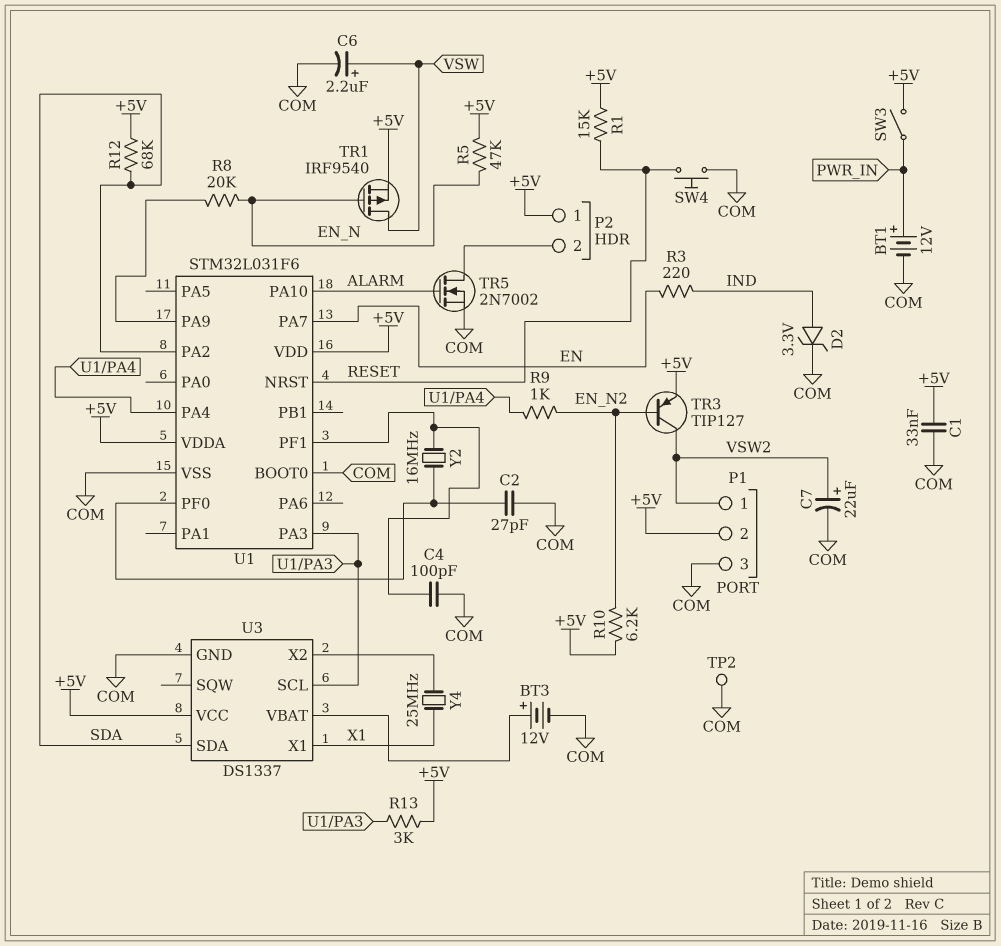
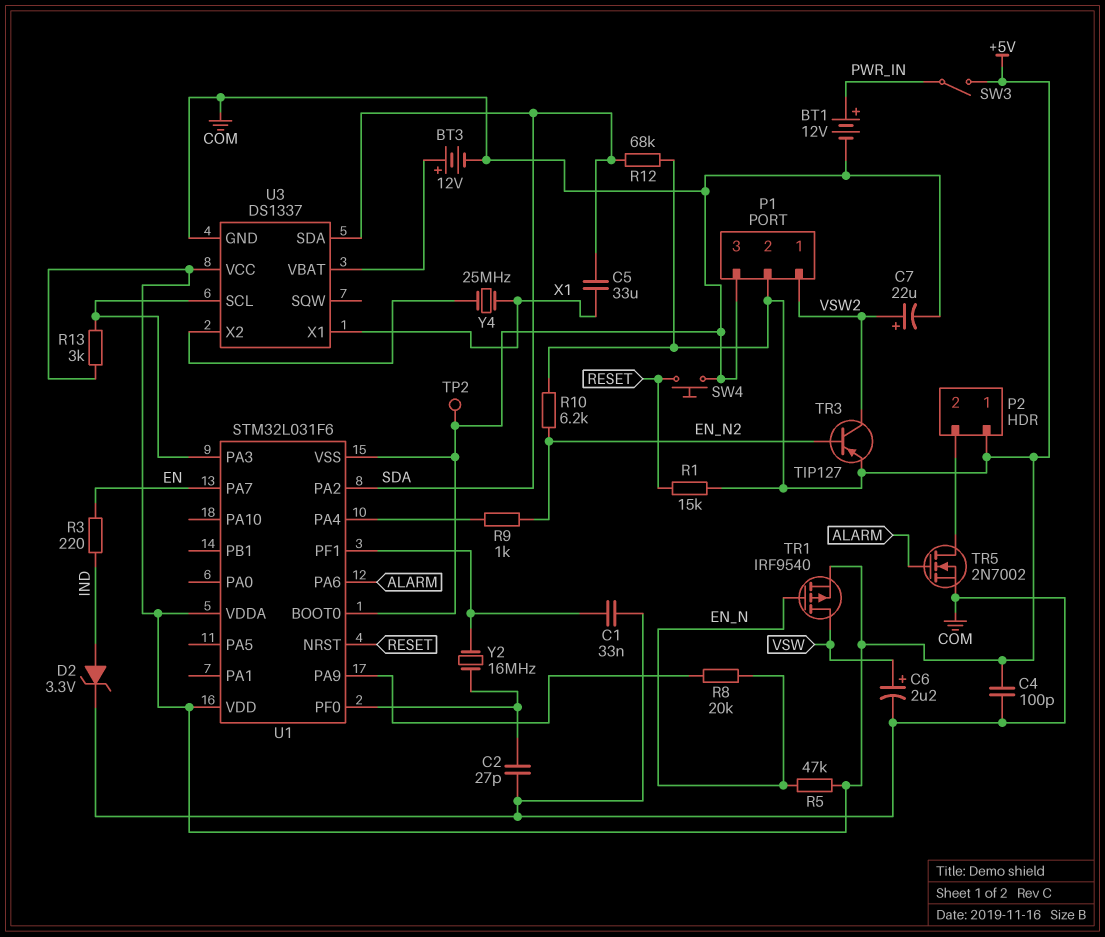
C1: 33nF (+5V, COM) -> 33nF (COM, U1/PF1)
C4: 100pF (COM, U1/PF1) -> 100pF (+5V, COM)
C5: none -> 33uF (SDA, X1)
U1 pin PA6: none -> ALARM
U1 pin PA10: ALARM -> none

